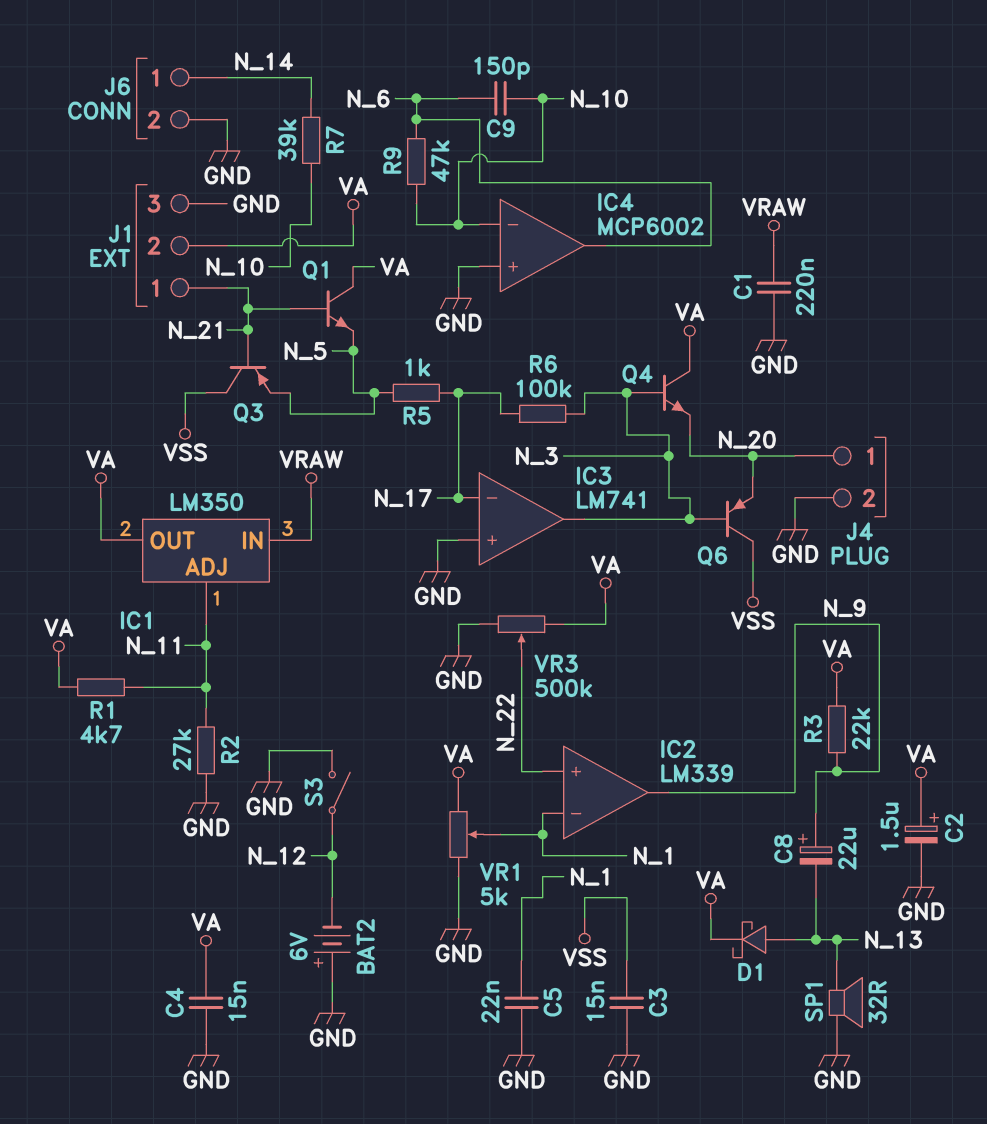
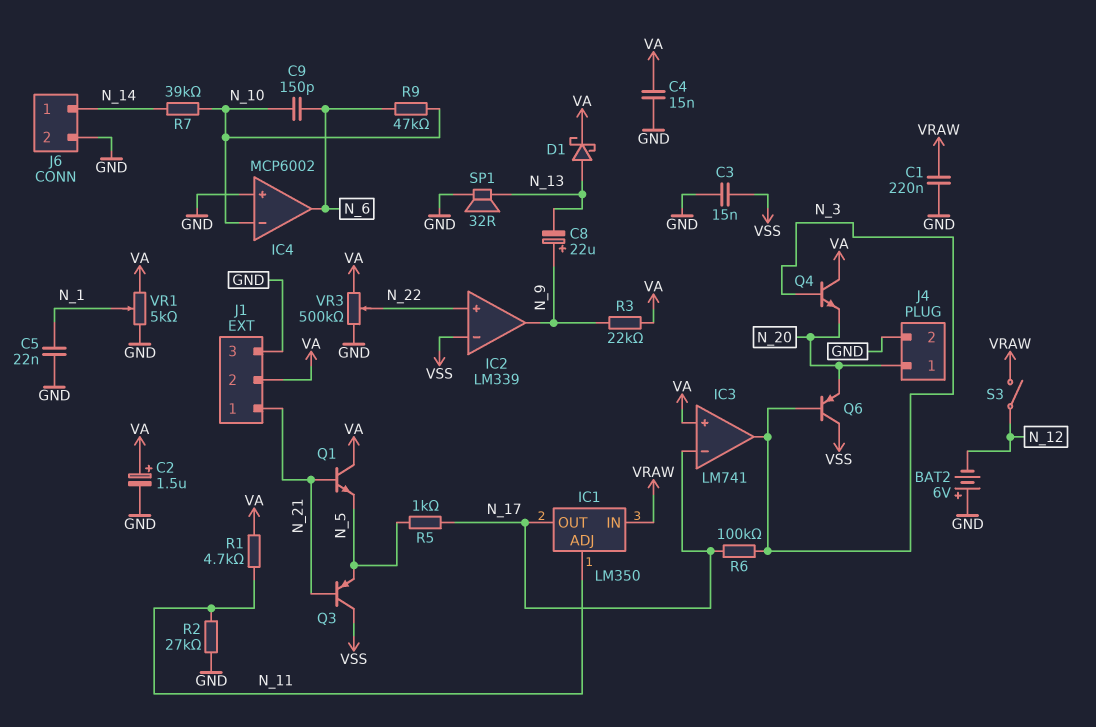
IC1 pin OUT: VA -> N_17
IC2 pin in-: N_1 -> VSS
IC3 pin in+: GND -> VA
S3: switch (GND, N_12) -> switch (N_12, VRAW)

